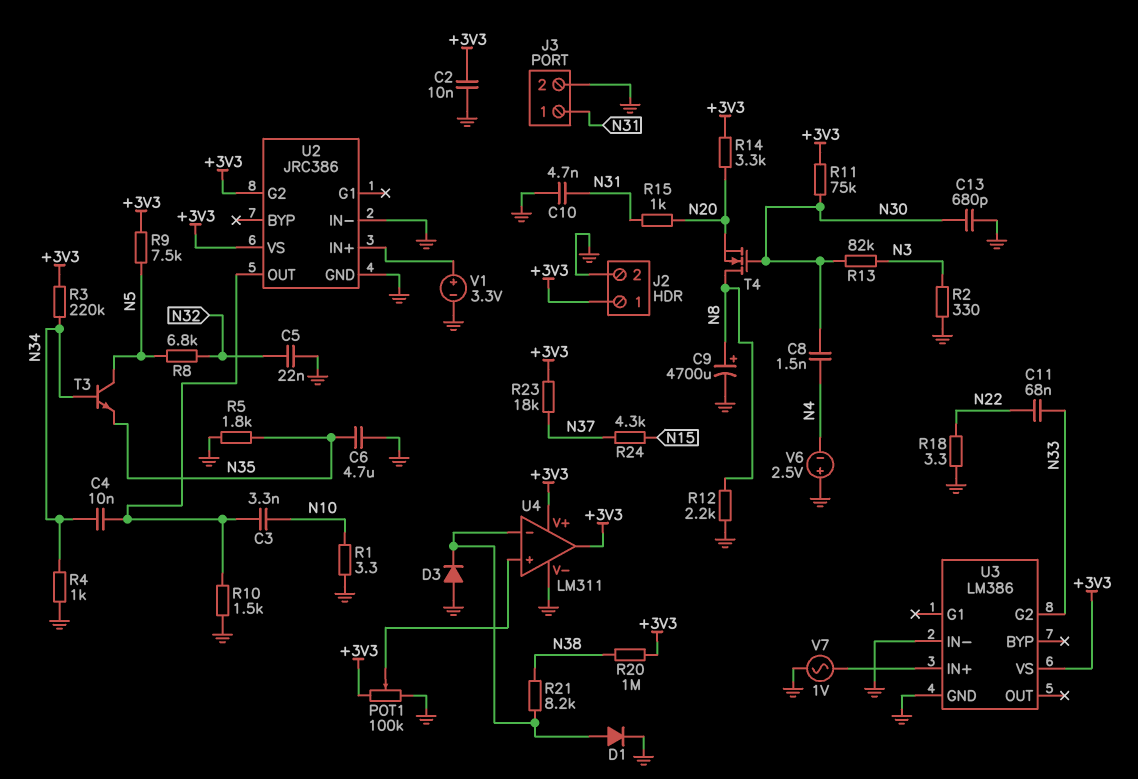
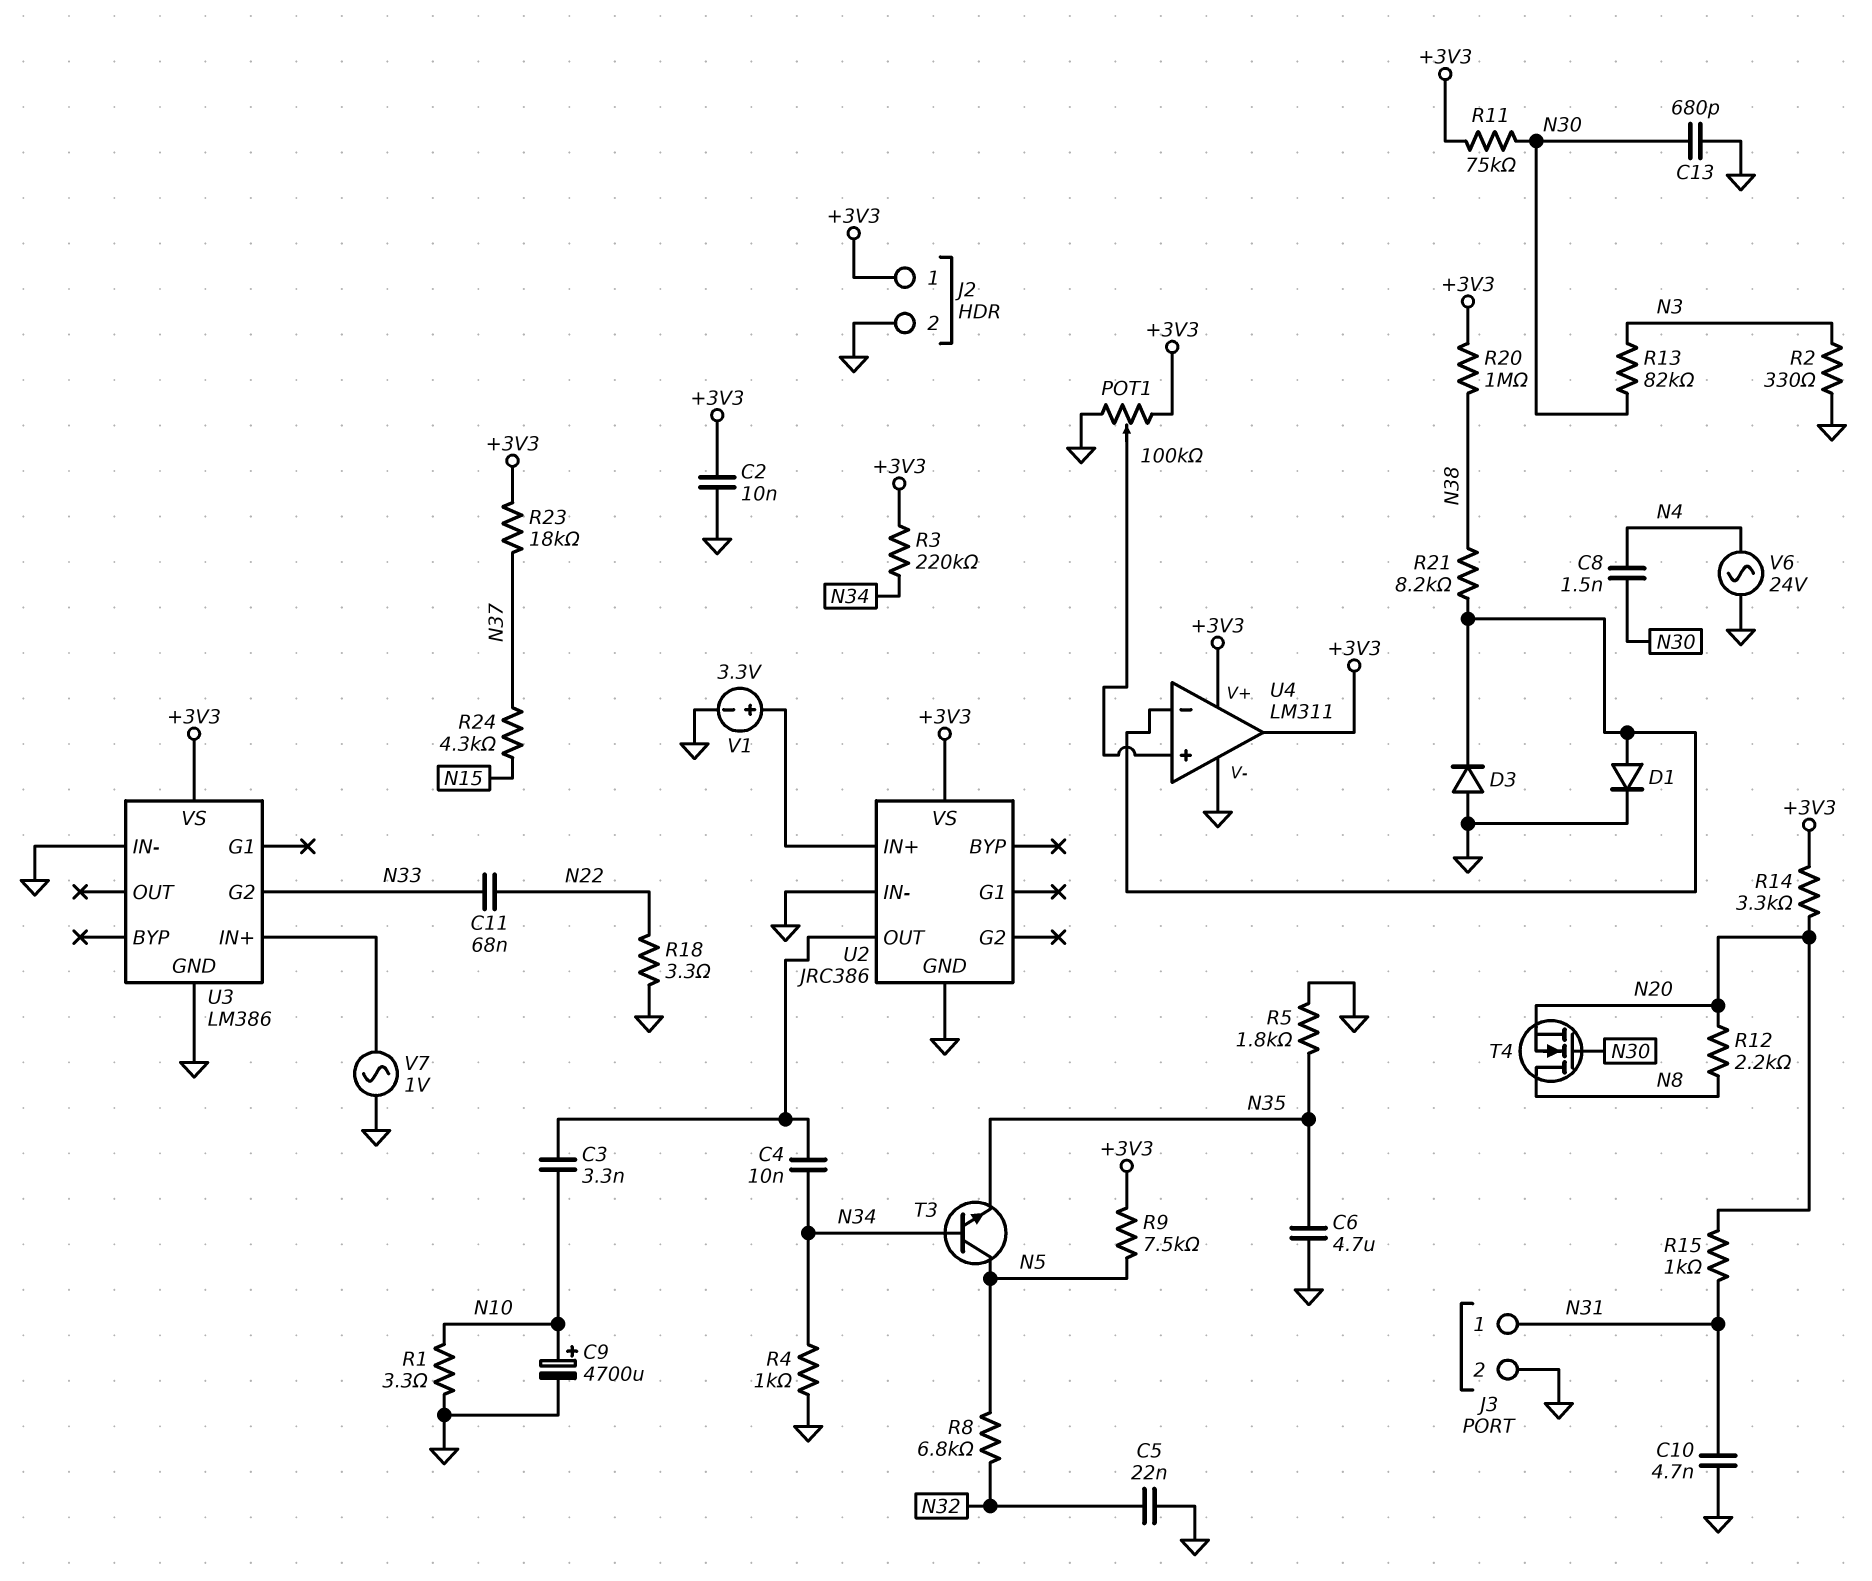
C9: 4700uF (plus N8, minus GND) -> 4700uF (plus N10, minus GND)
R10: 1.5k (GND, U2/OUT) -> none
R12: 2.2k (GND, N8) -> 2.2k (N8, N20)
U2 pin G2: +3V3 -> none
V6: 2.5V (plus GND, minus N4) -> AC 24V (GND, N4)

